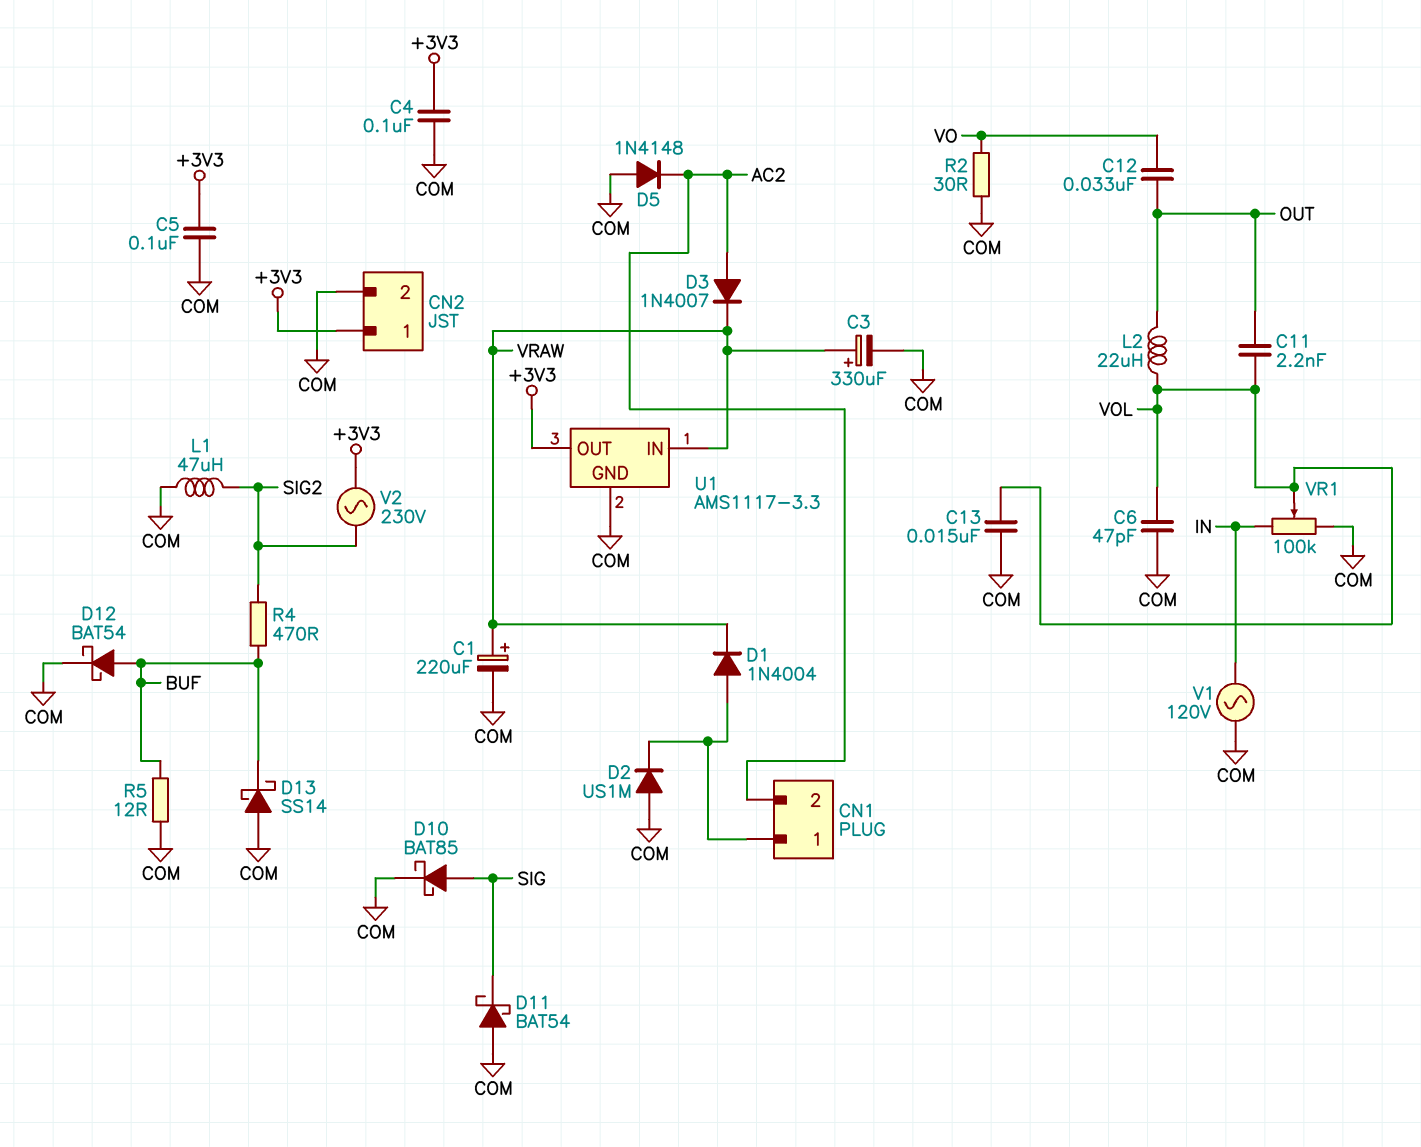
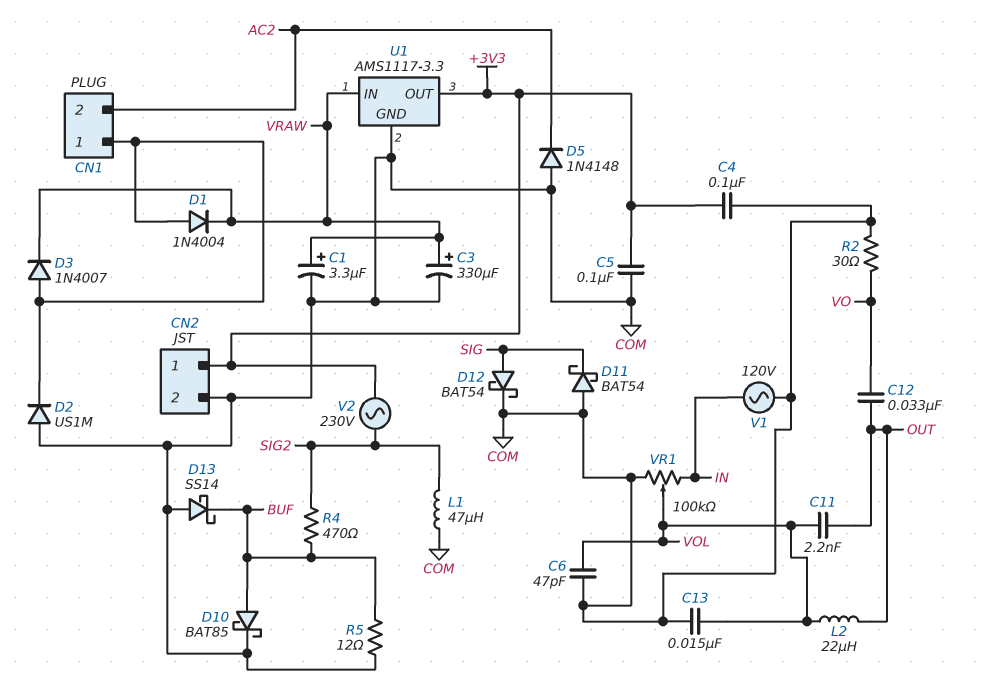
C1: 220uF (plus VRAW, minus COM) -> 3.3uF (plus VRAW, minus COM)
D3: diode 1N4007 (A AC2, K VRAW) -> diode 1N4007 (A CN1/1, K VRAW)
D10: schottky BAT85 (A SIG, K COM) -> schottky BAT85 (A BUF, K COM)
D12: schottky BAT54 (A BUF, K COM) -> schottky BAT54 (A SIG, K COM)

